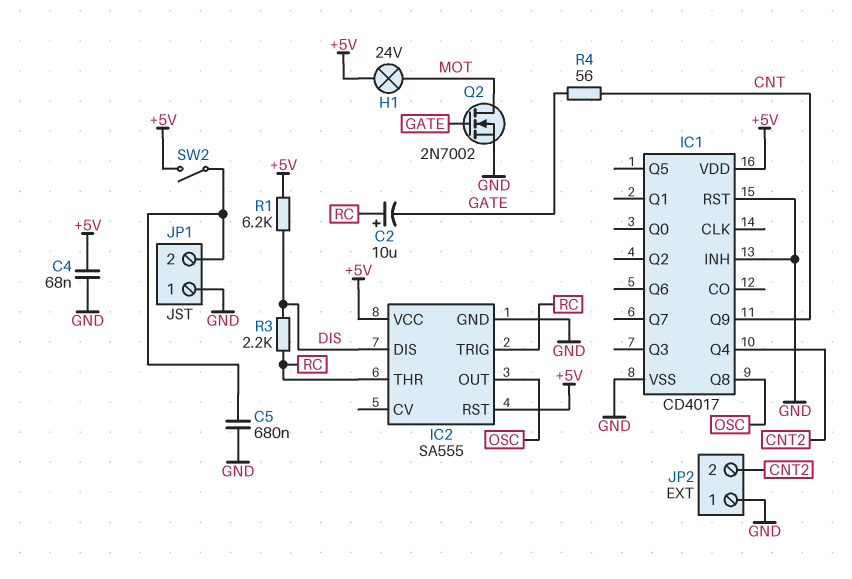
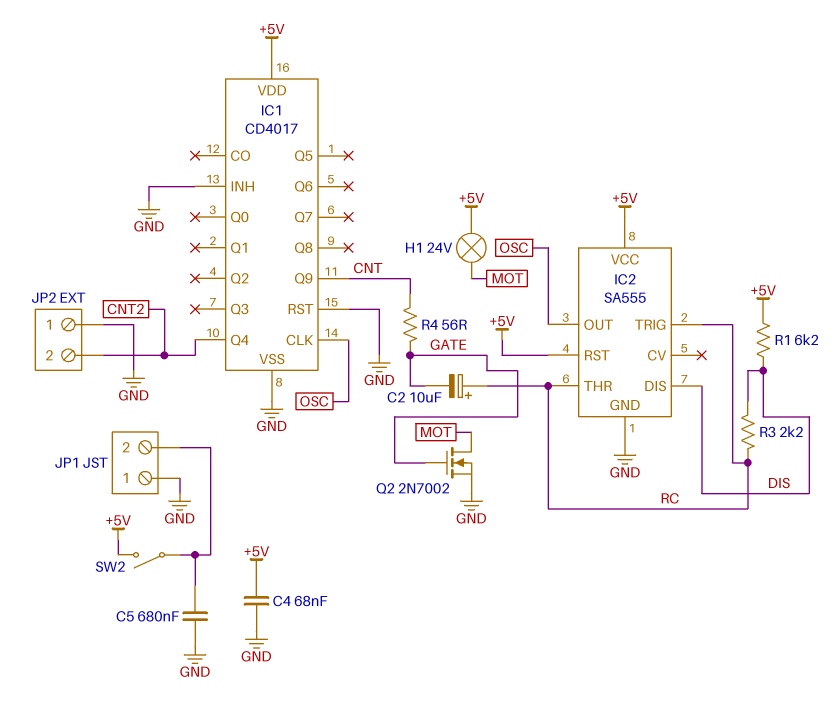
IC1 pin CLK: none -> OSC
IC1 pin Q8: OSC -> none

